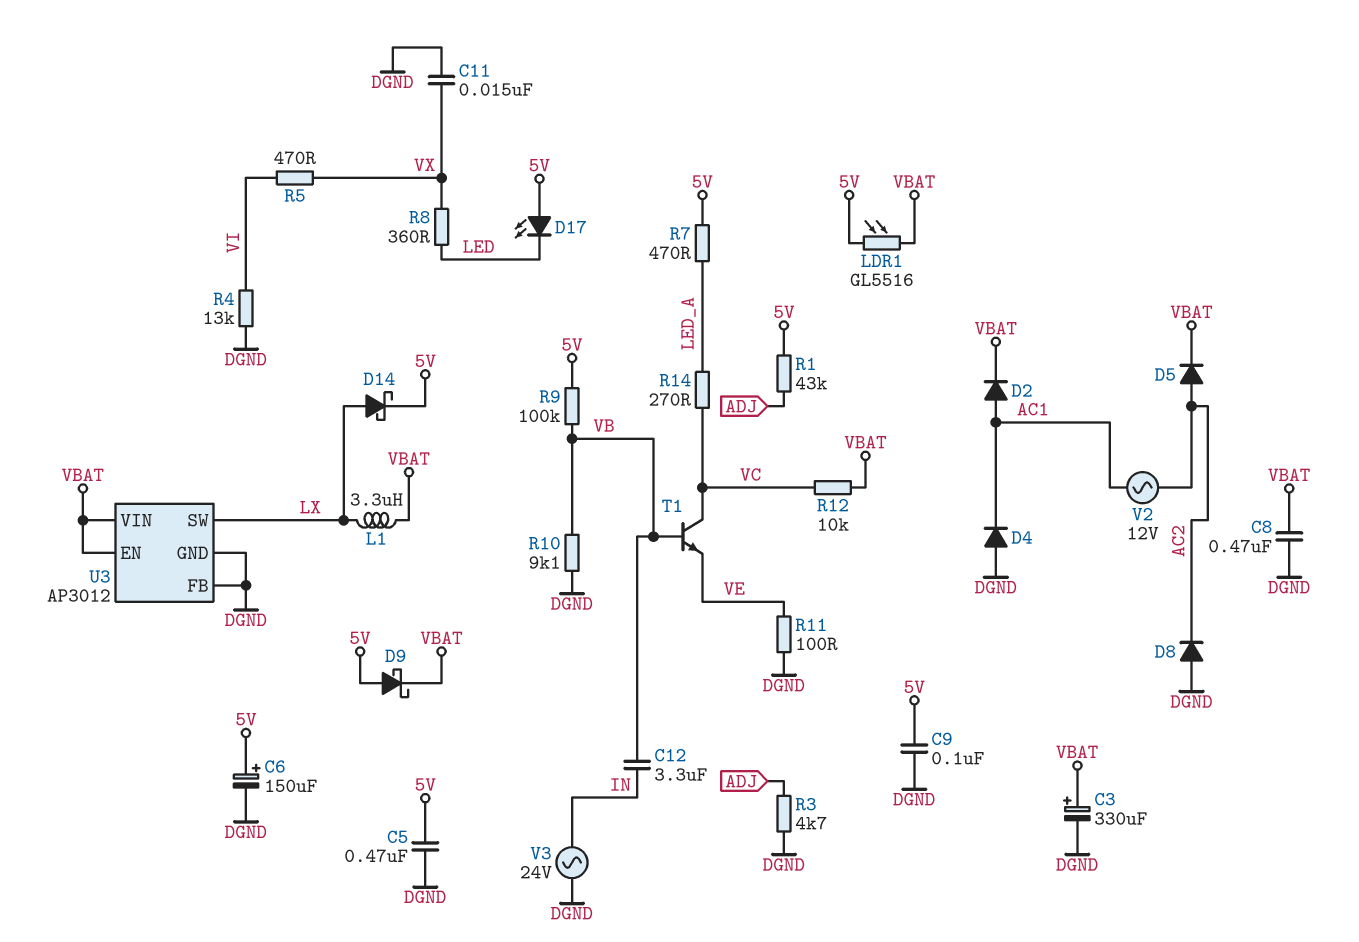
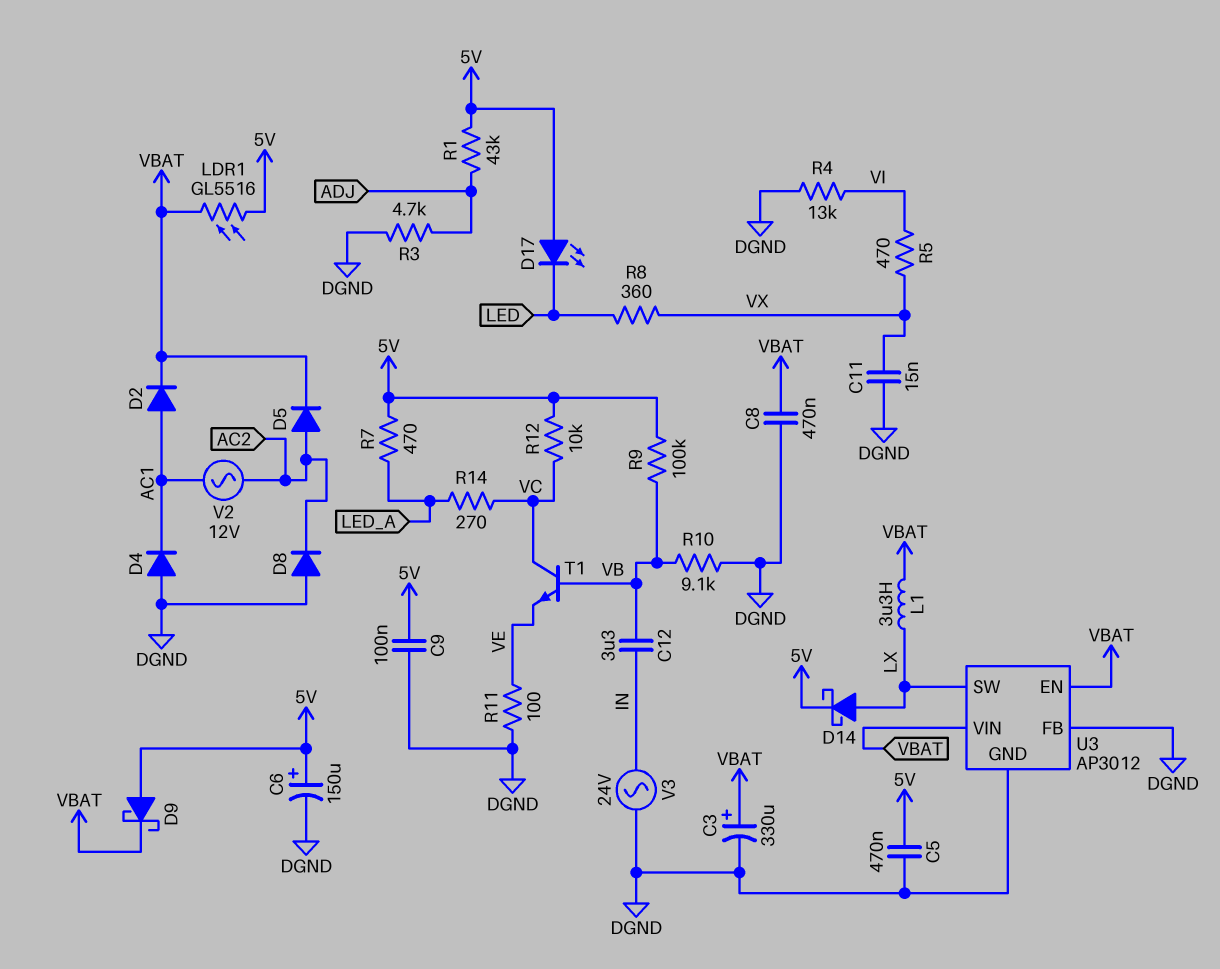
R12: 10k (VBAT, VC) -> 10k (5V, VC)

